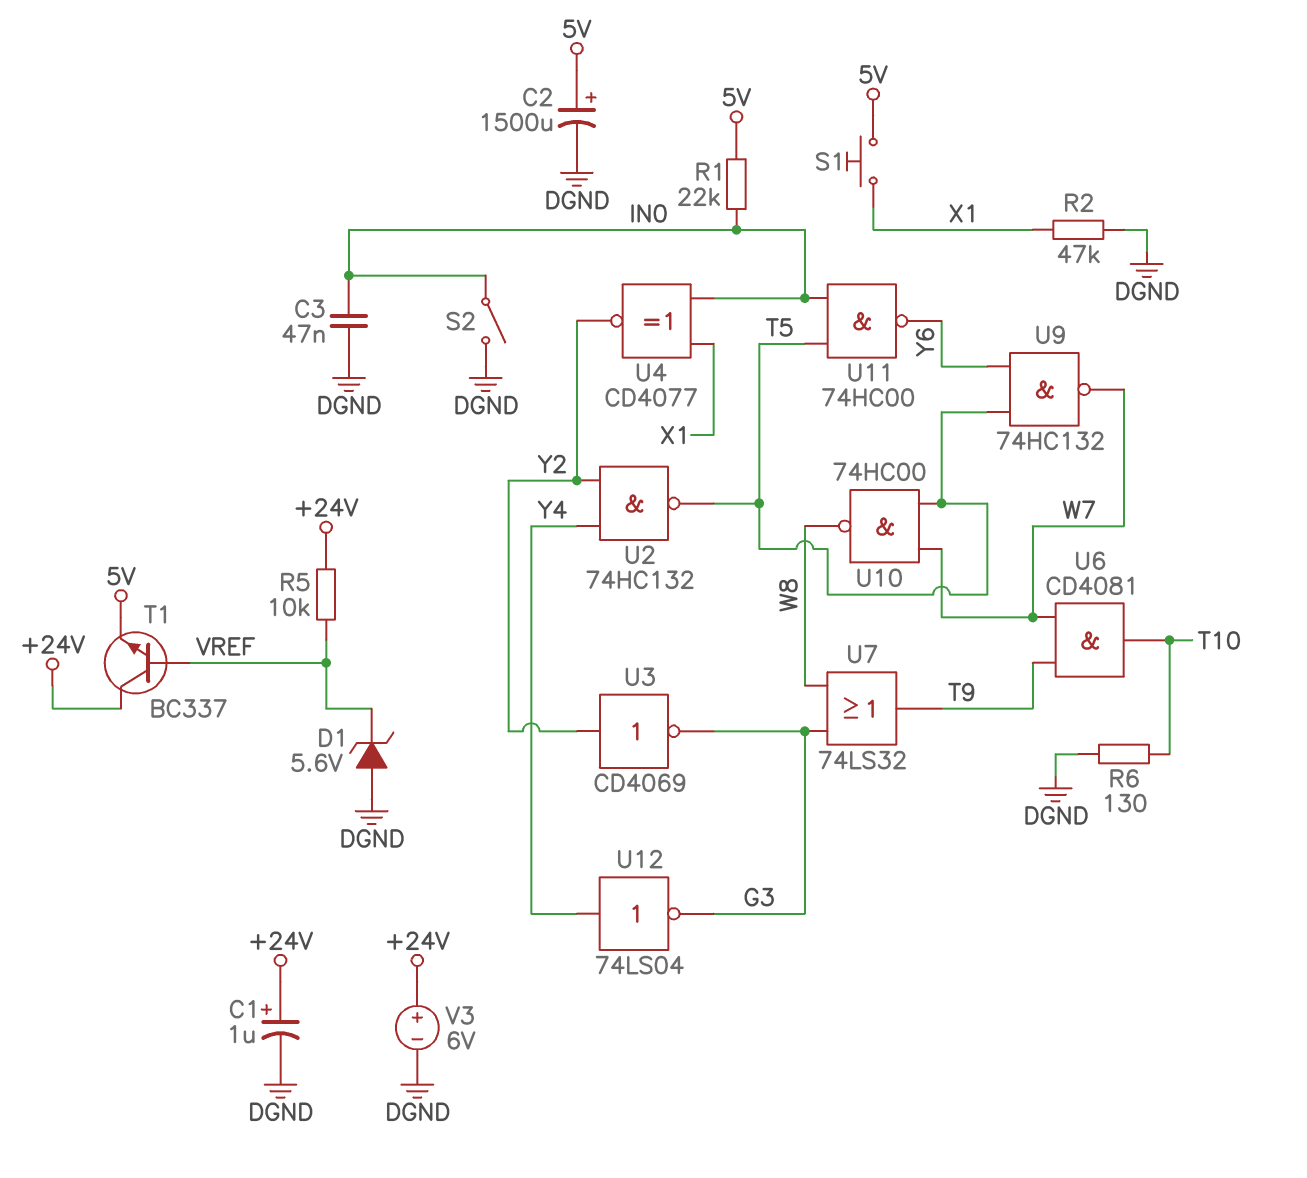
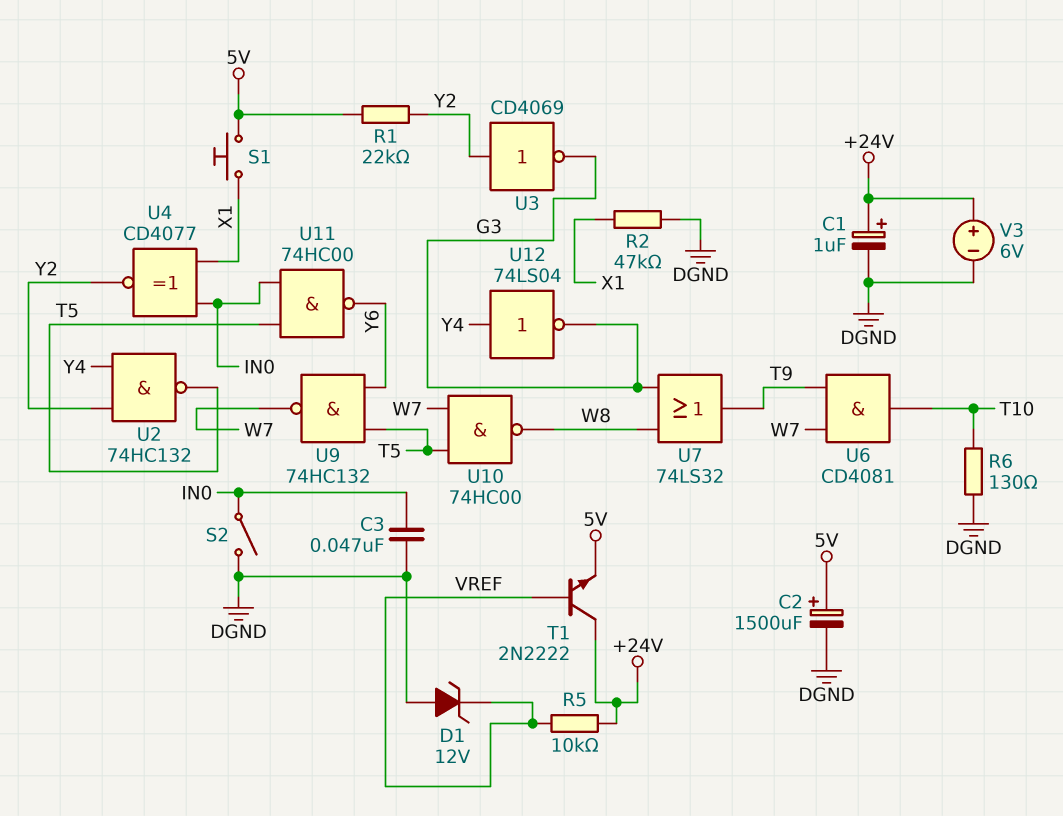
D1: zener 5.6V (A DGND, K VREF) -> zener 12V (A DGND, K VREF)
R1: 22k (5V, IN0) -> 22k (5V, Y2)
T1: NPN BC337 (B VREF, C +24V, E 5V) -> NPN 2N2222 (B VREF, C +24V, E 5V)

